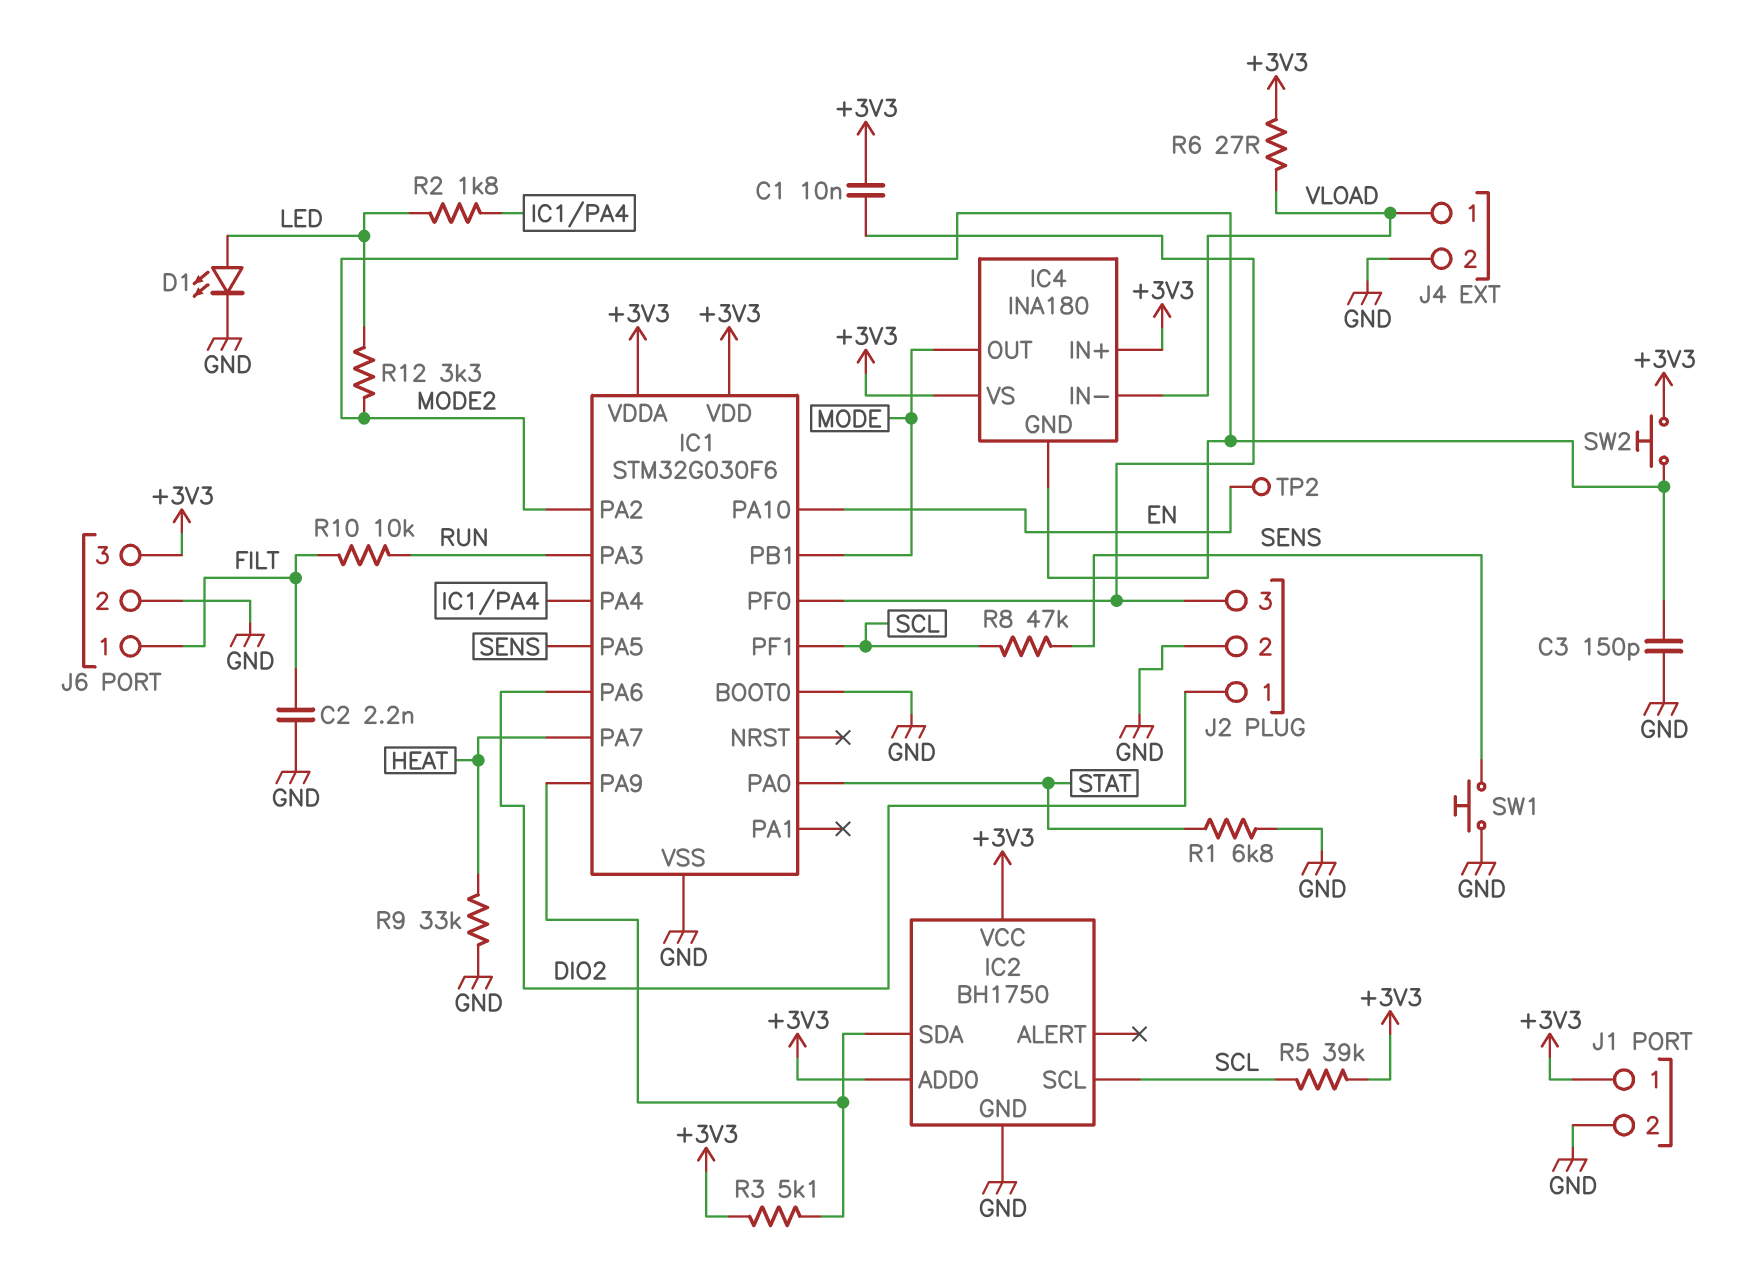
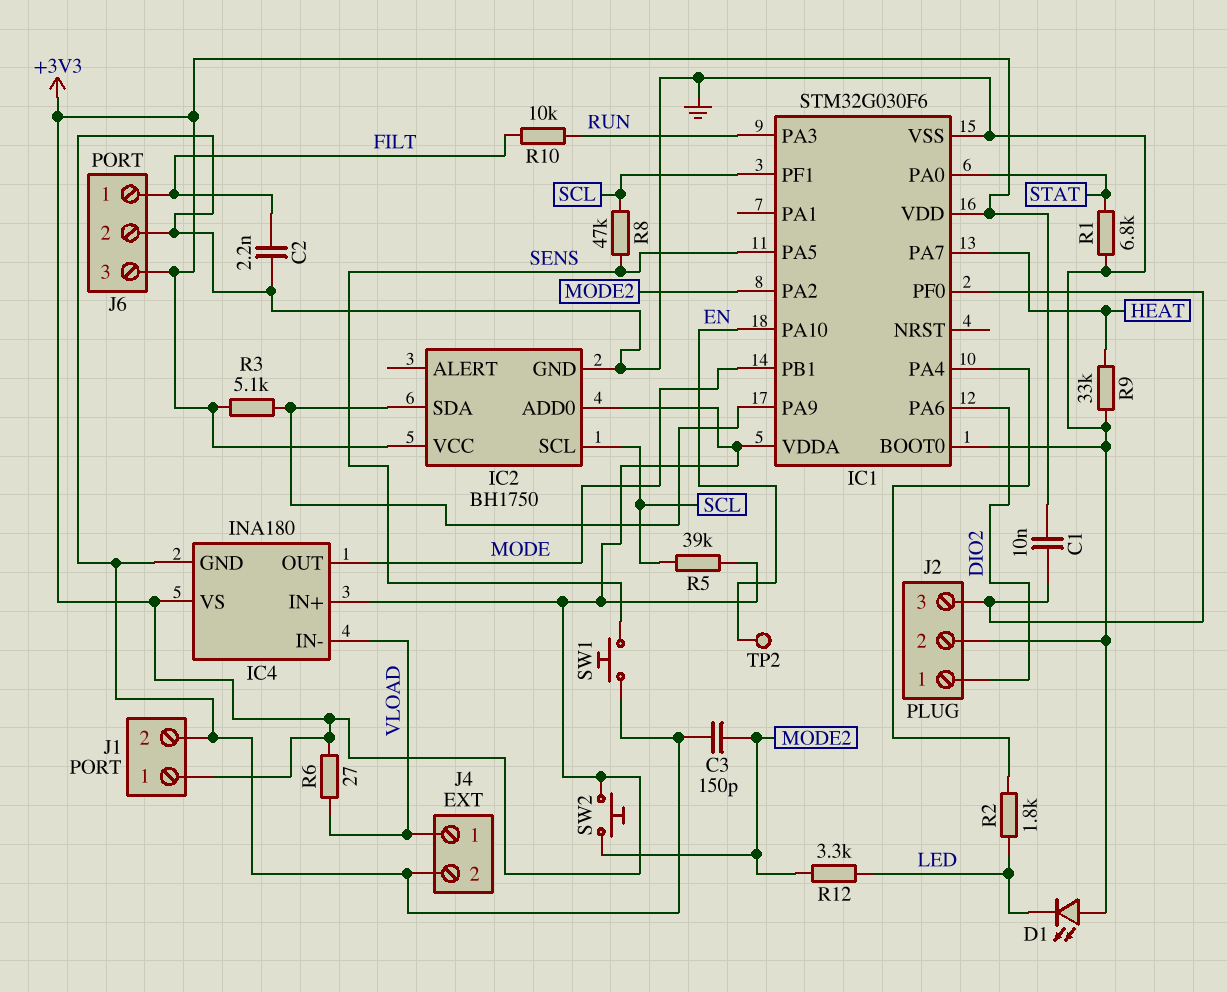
D1: LED (A LED, K GND) -> LED (A GND, K LED)
IC4 pin GND: MODE2 -> GND

